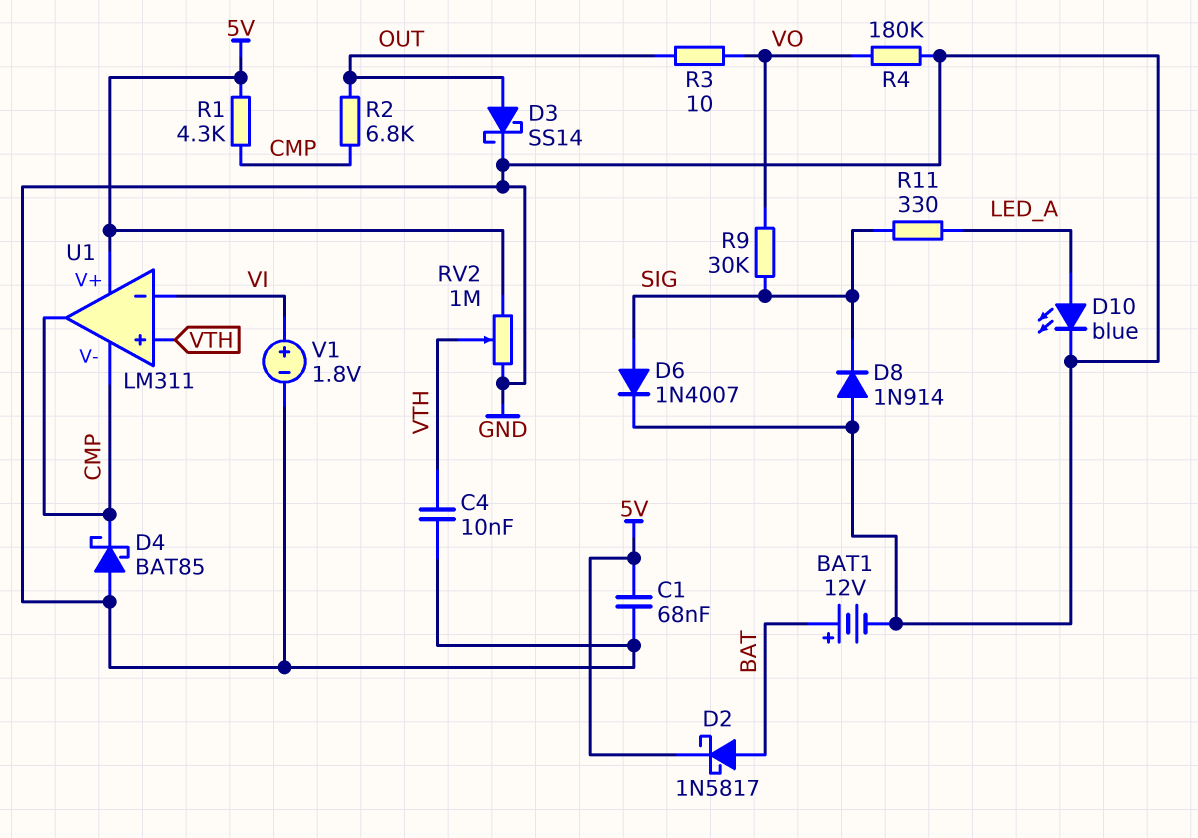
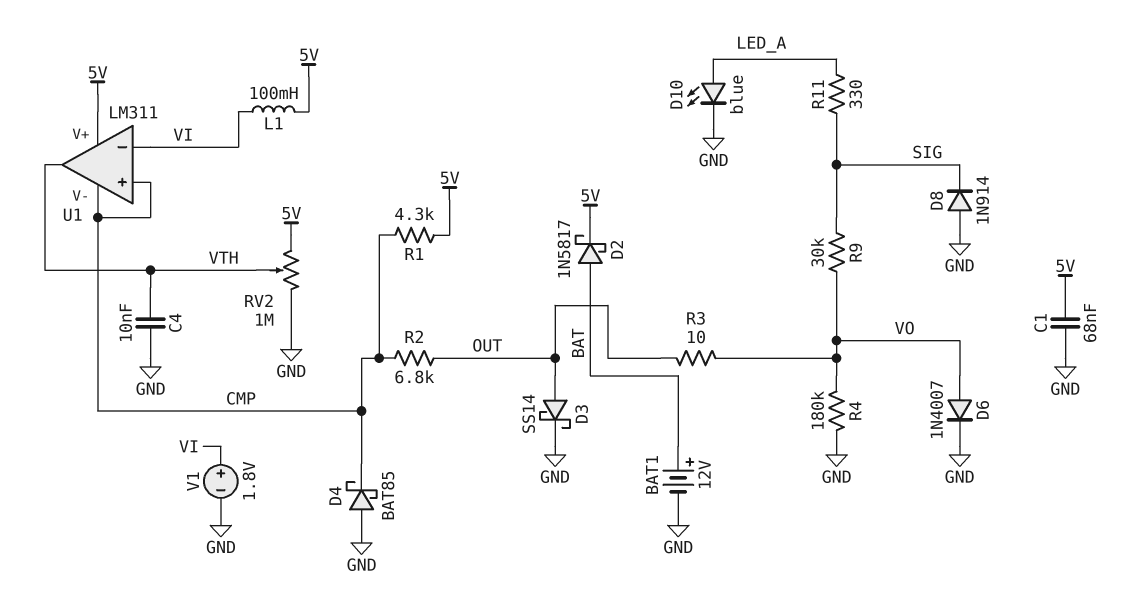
D6: diode 1N4007 (A SIG, K GND) -> diode 1N4007 (A VO, K GND)
L1: none -> 100mH (5V, VI)
U1 pin in+: VTH -> CMP
U1 pin out: CMP -> VTH

